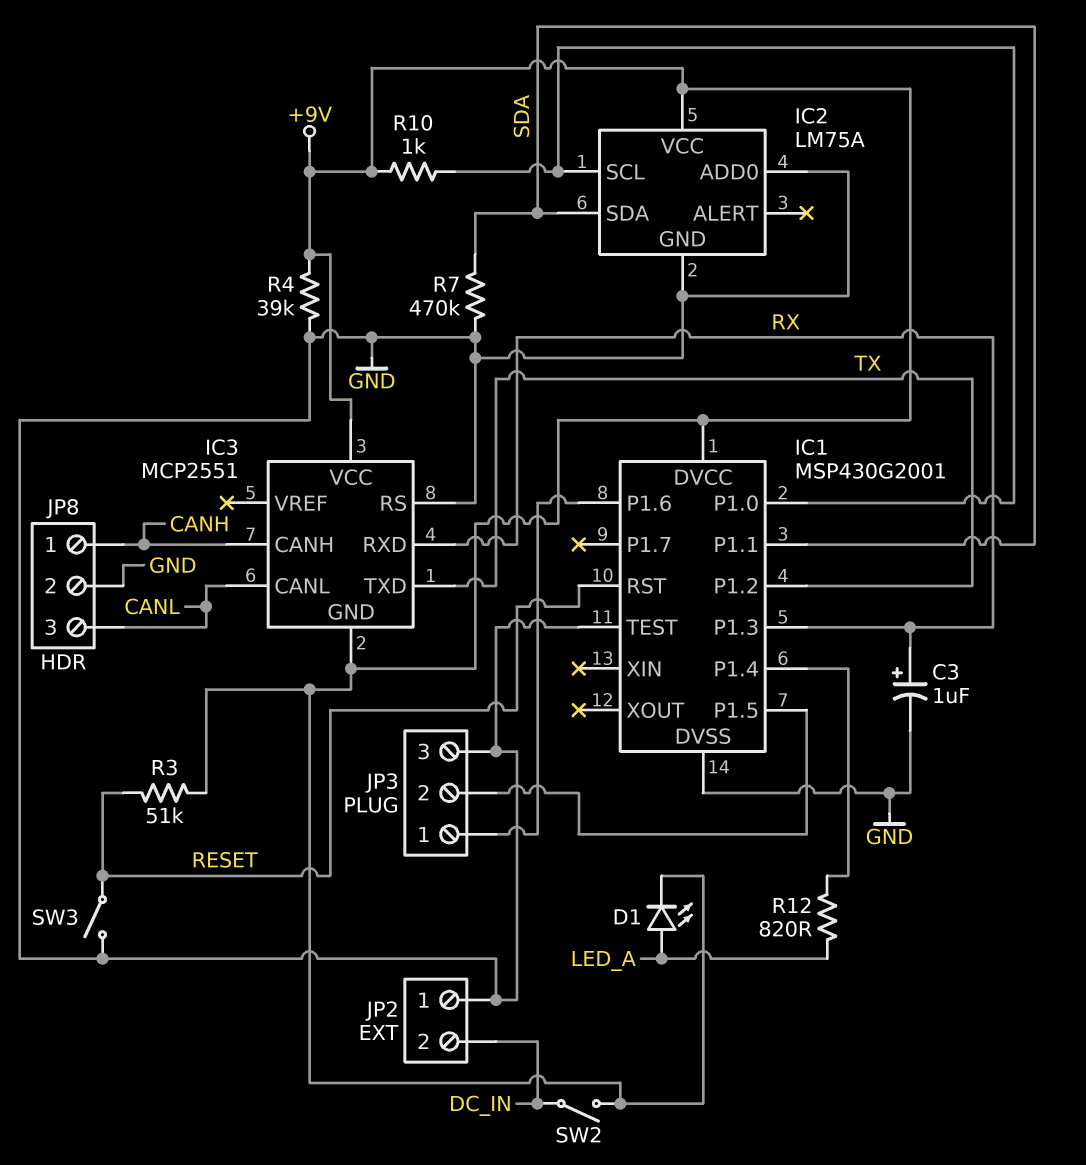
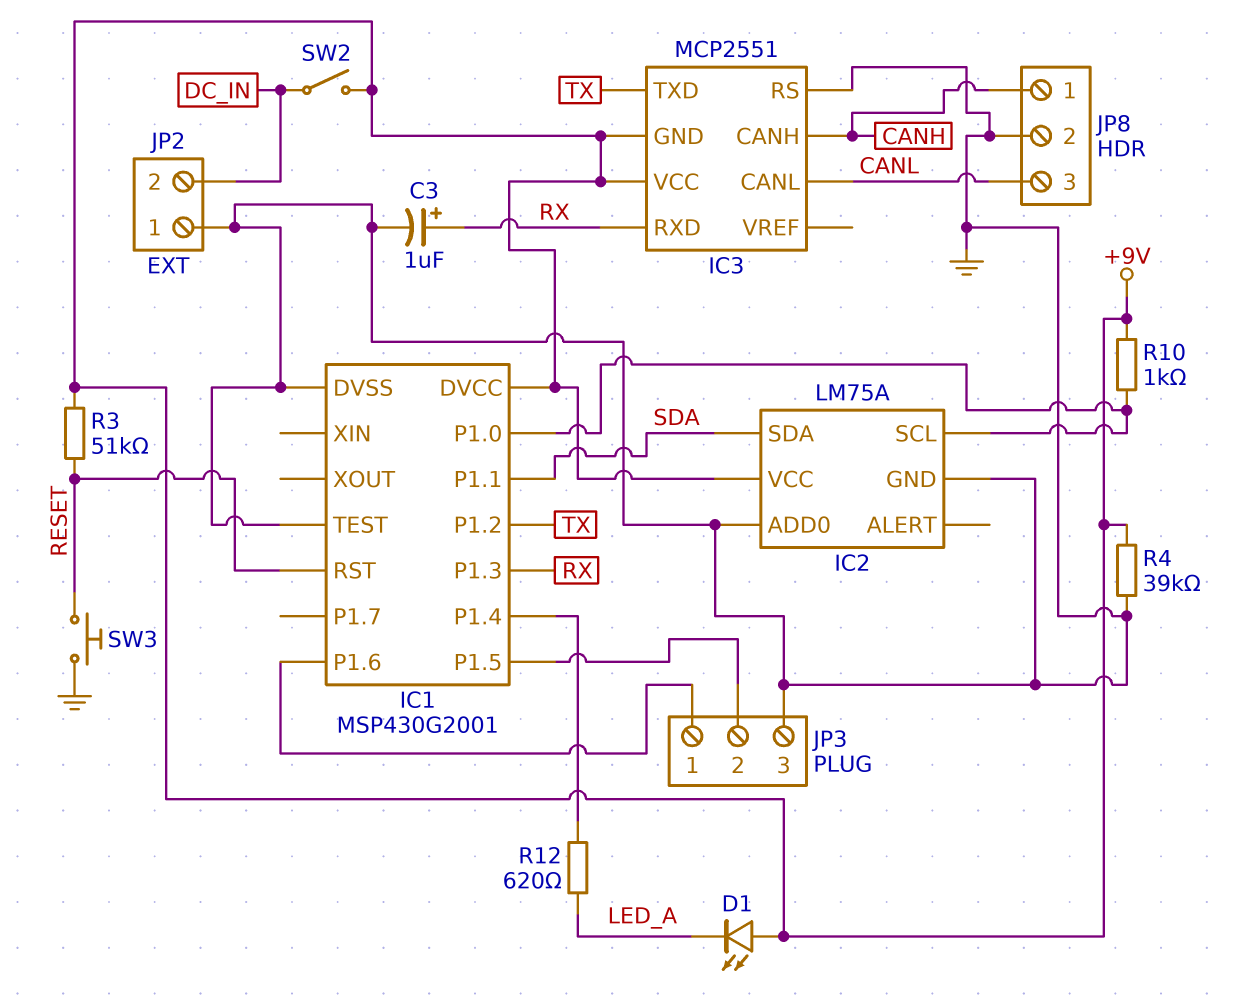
D1: LED (A LED_A, K +9V) -> LED (A +9V, K LED_A)
R7: 470k (GND, SDA) -> none
R12: 820 (IC1/P1.4, LED_A) -> 620 (IC1/P1.4, LED_A)
SW3: switch (GND, RESET) -> button (GND, RESET)

